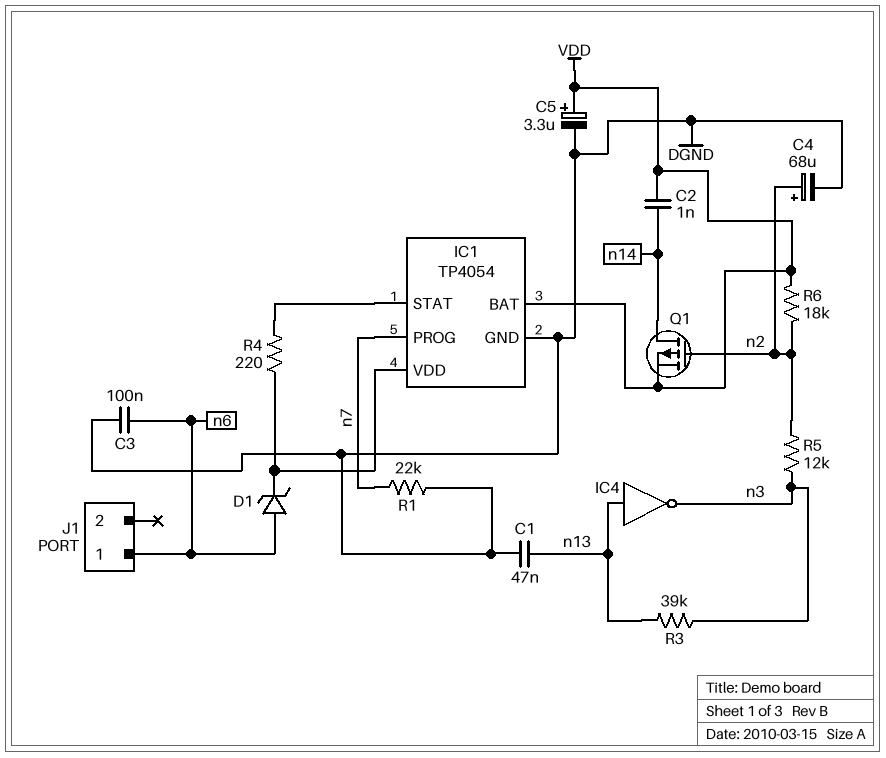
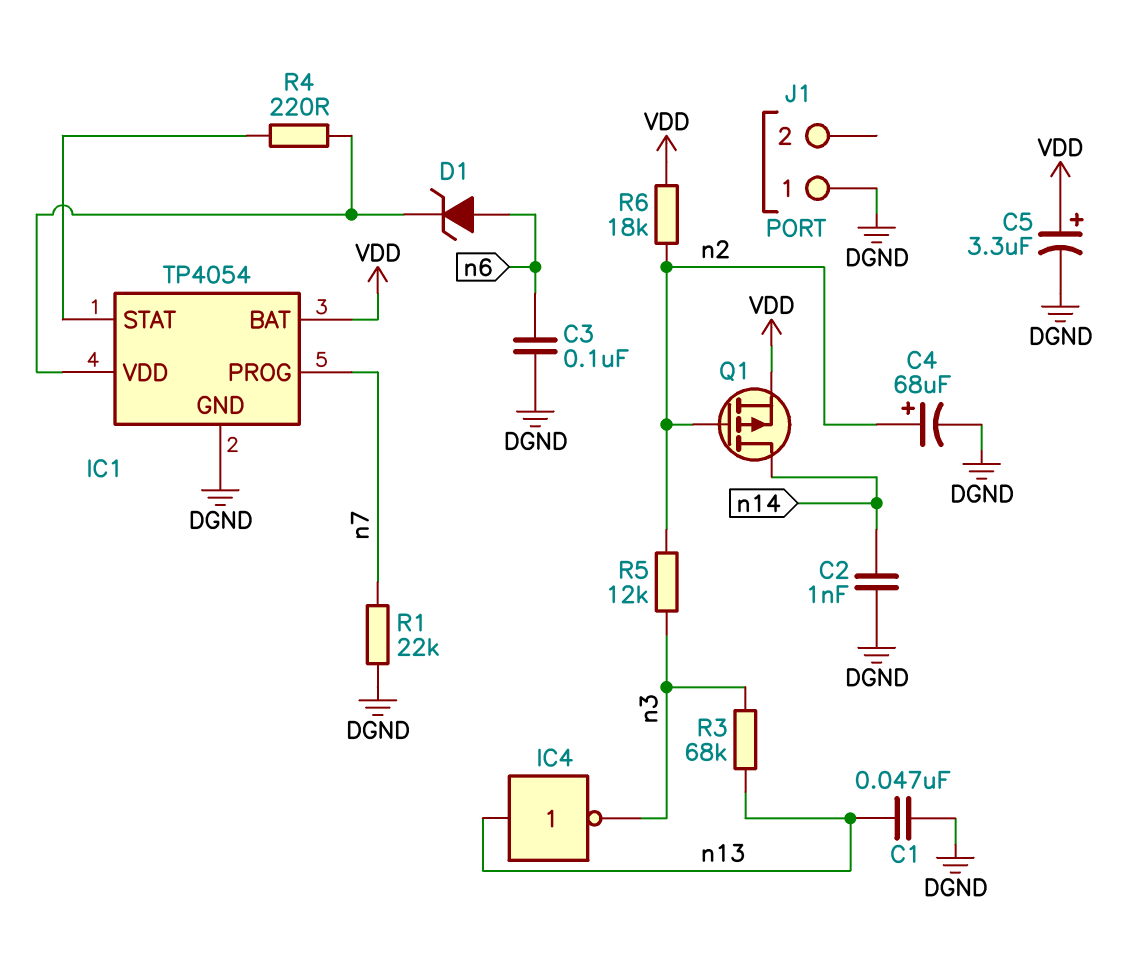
C2: 1nF (VDD, n14) -> 1nF (DGND, n14)
J1 pin 1: n6 -> DGND
R3: 39k (n3, n13) -> 68k (n3, n13)

